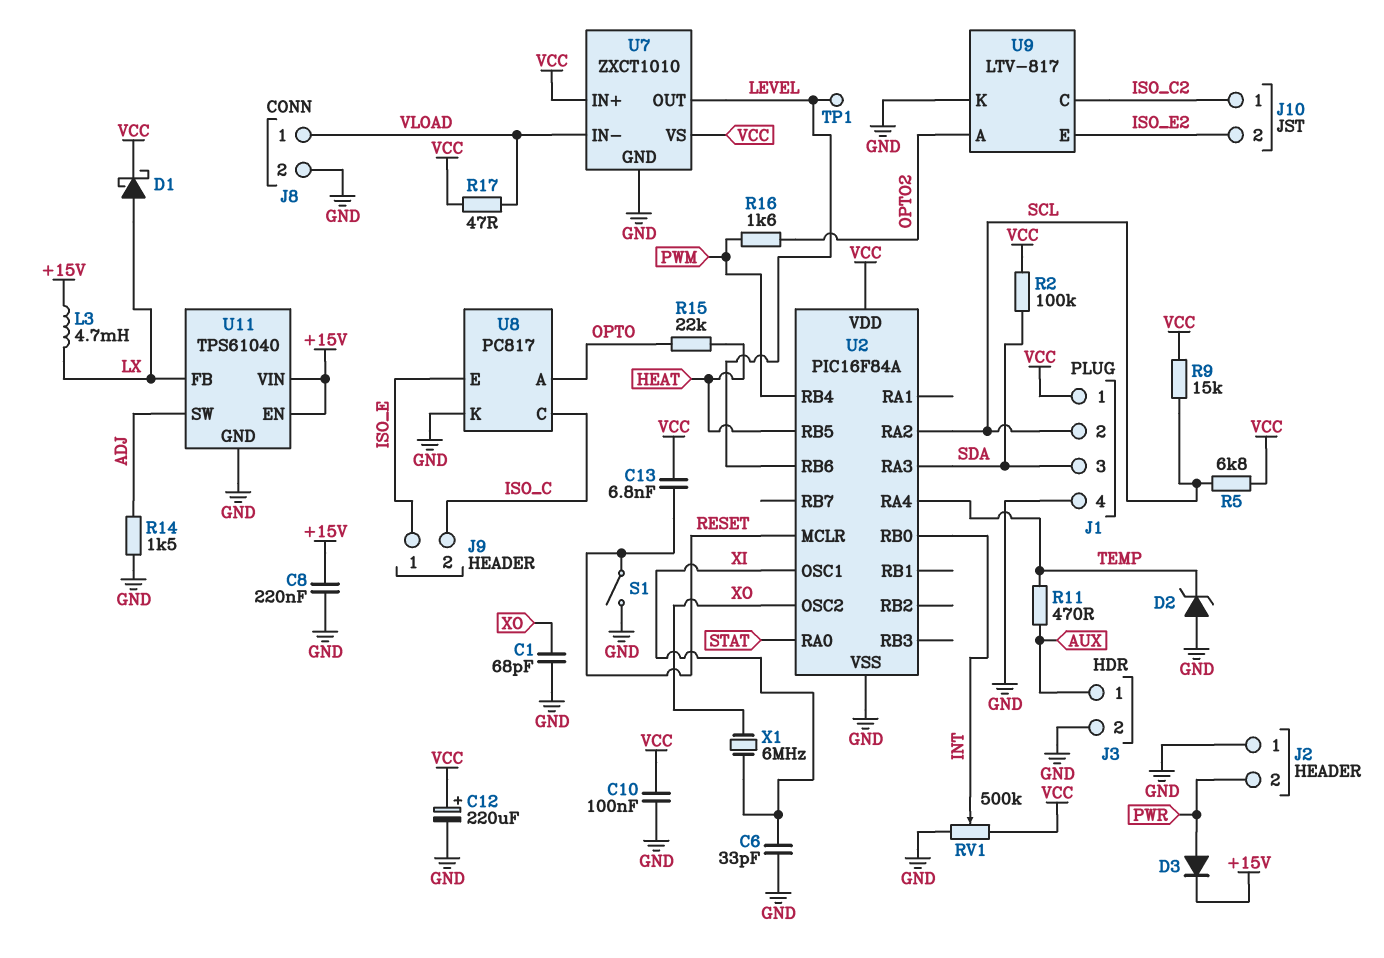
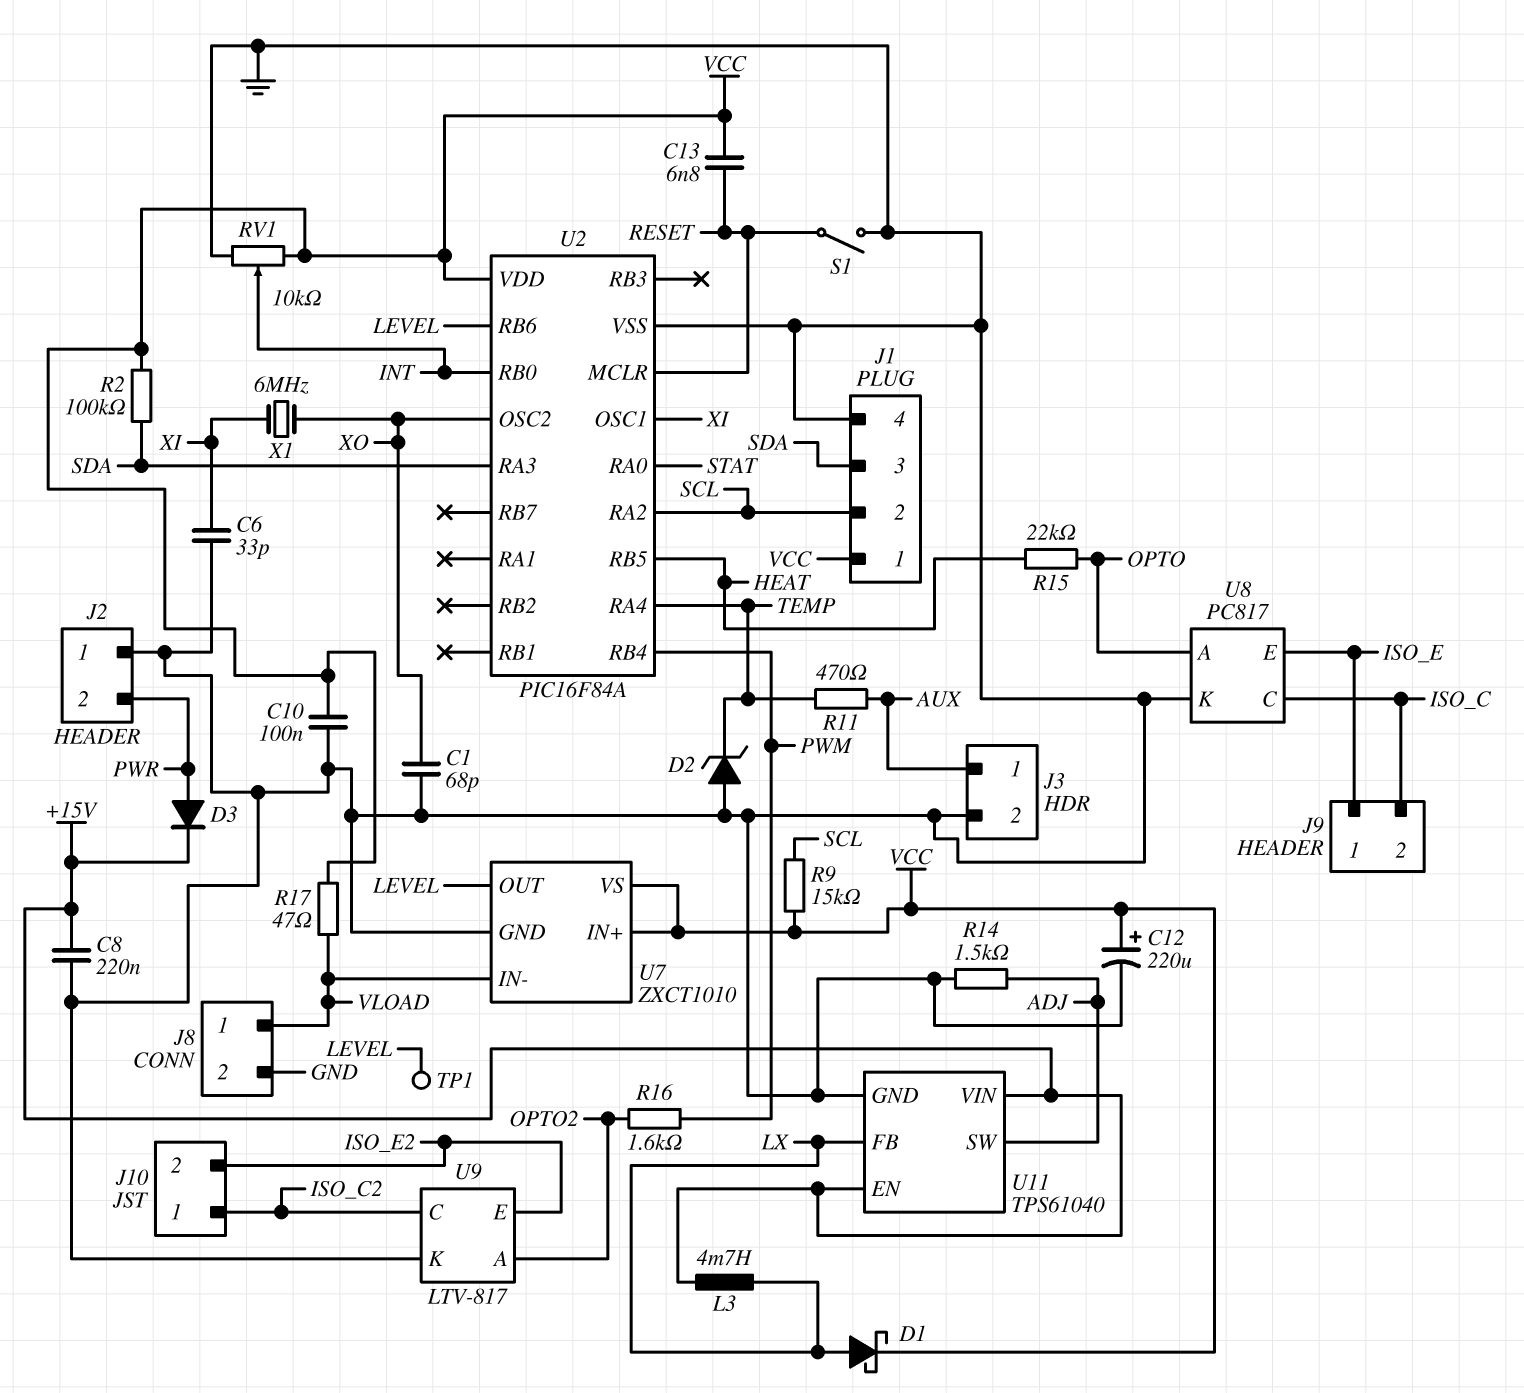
R5: 6.8k (SCL, VCC) -> none
RV1: 500k (GND, VCC, wiper INT) -> 10k (GND, VCC, wiper INT)

